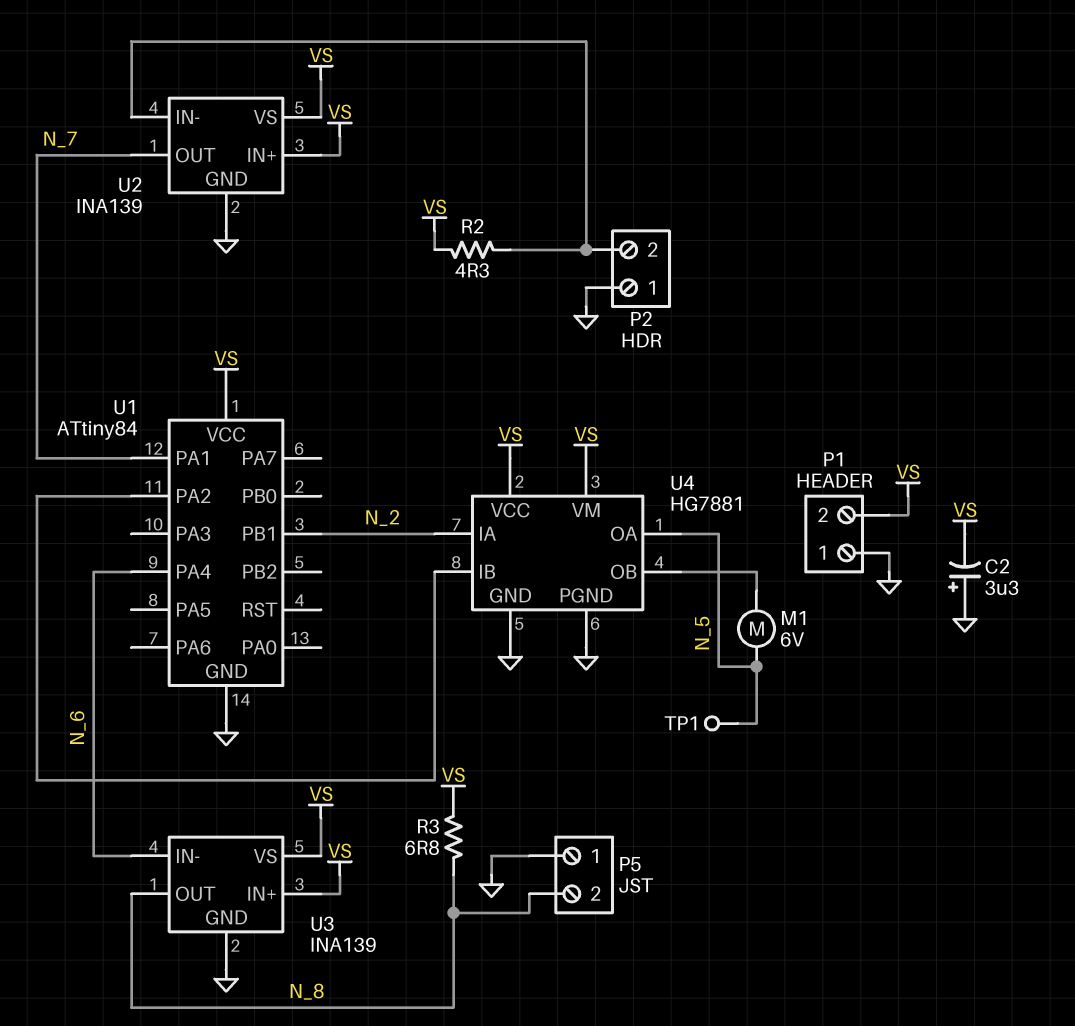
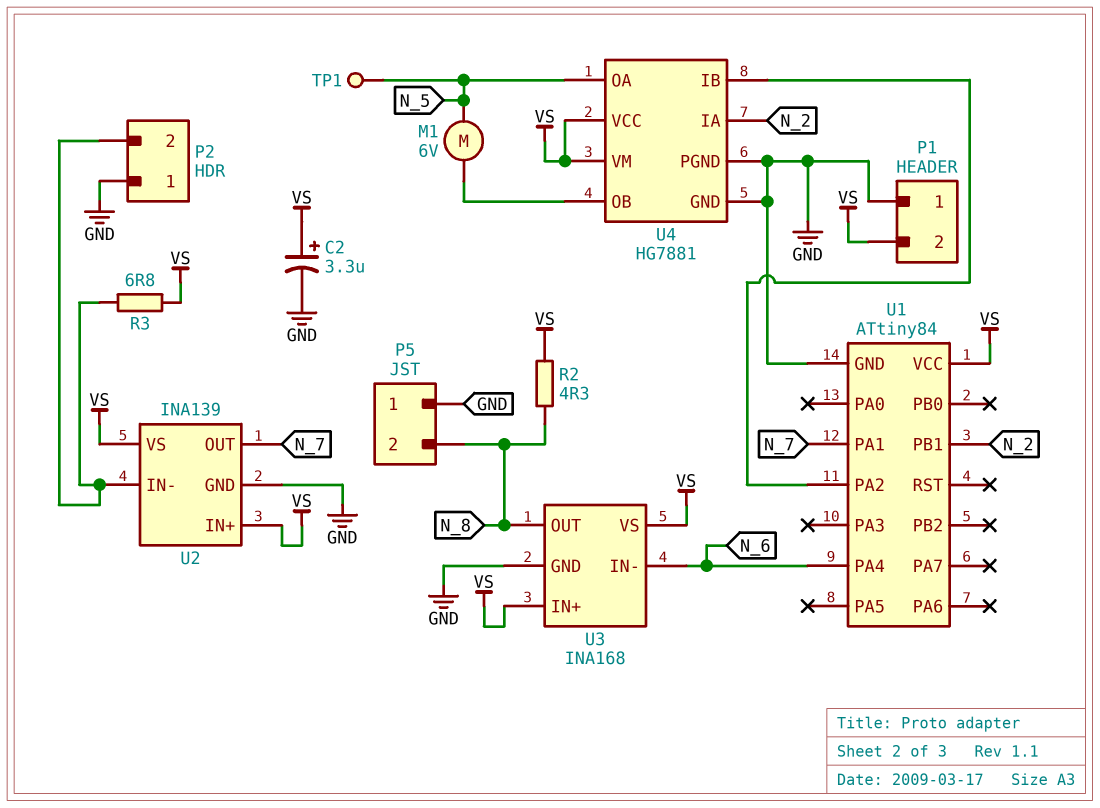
C2: 3.3uF (plus GND, minus VS) -> 3.3uF (plus VS, minus GND)
R2: 4.3 (P2/2, VS) -> 4.3 (N_8, VS)
R3: 6.8 (N_8, VS) -> 6.8 (P2/2, VS)
U3: INA139 -> INA168

